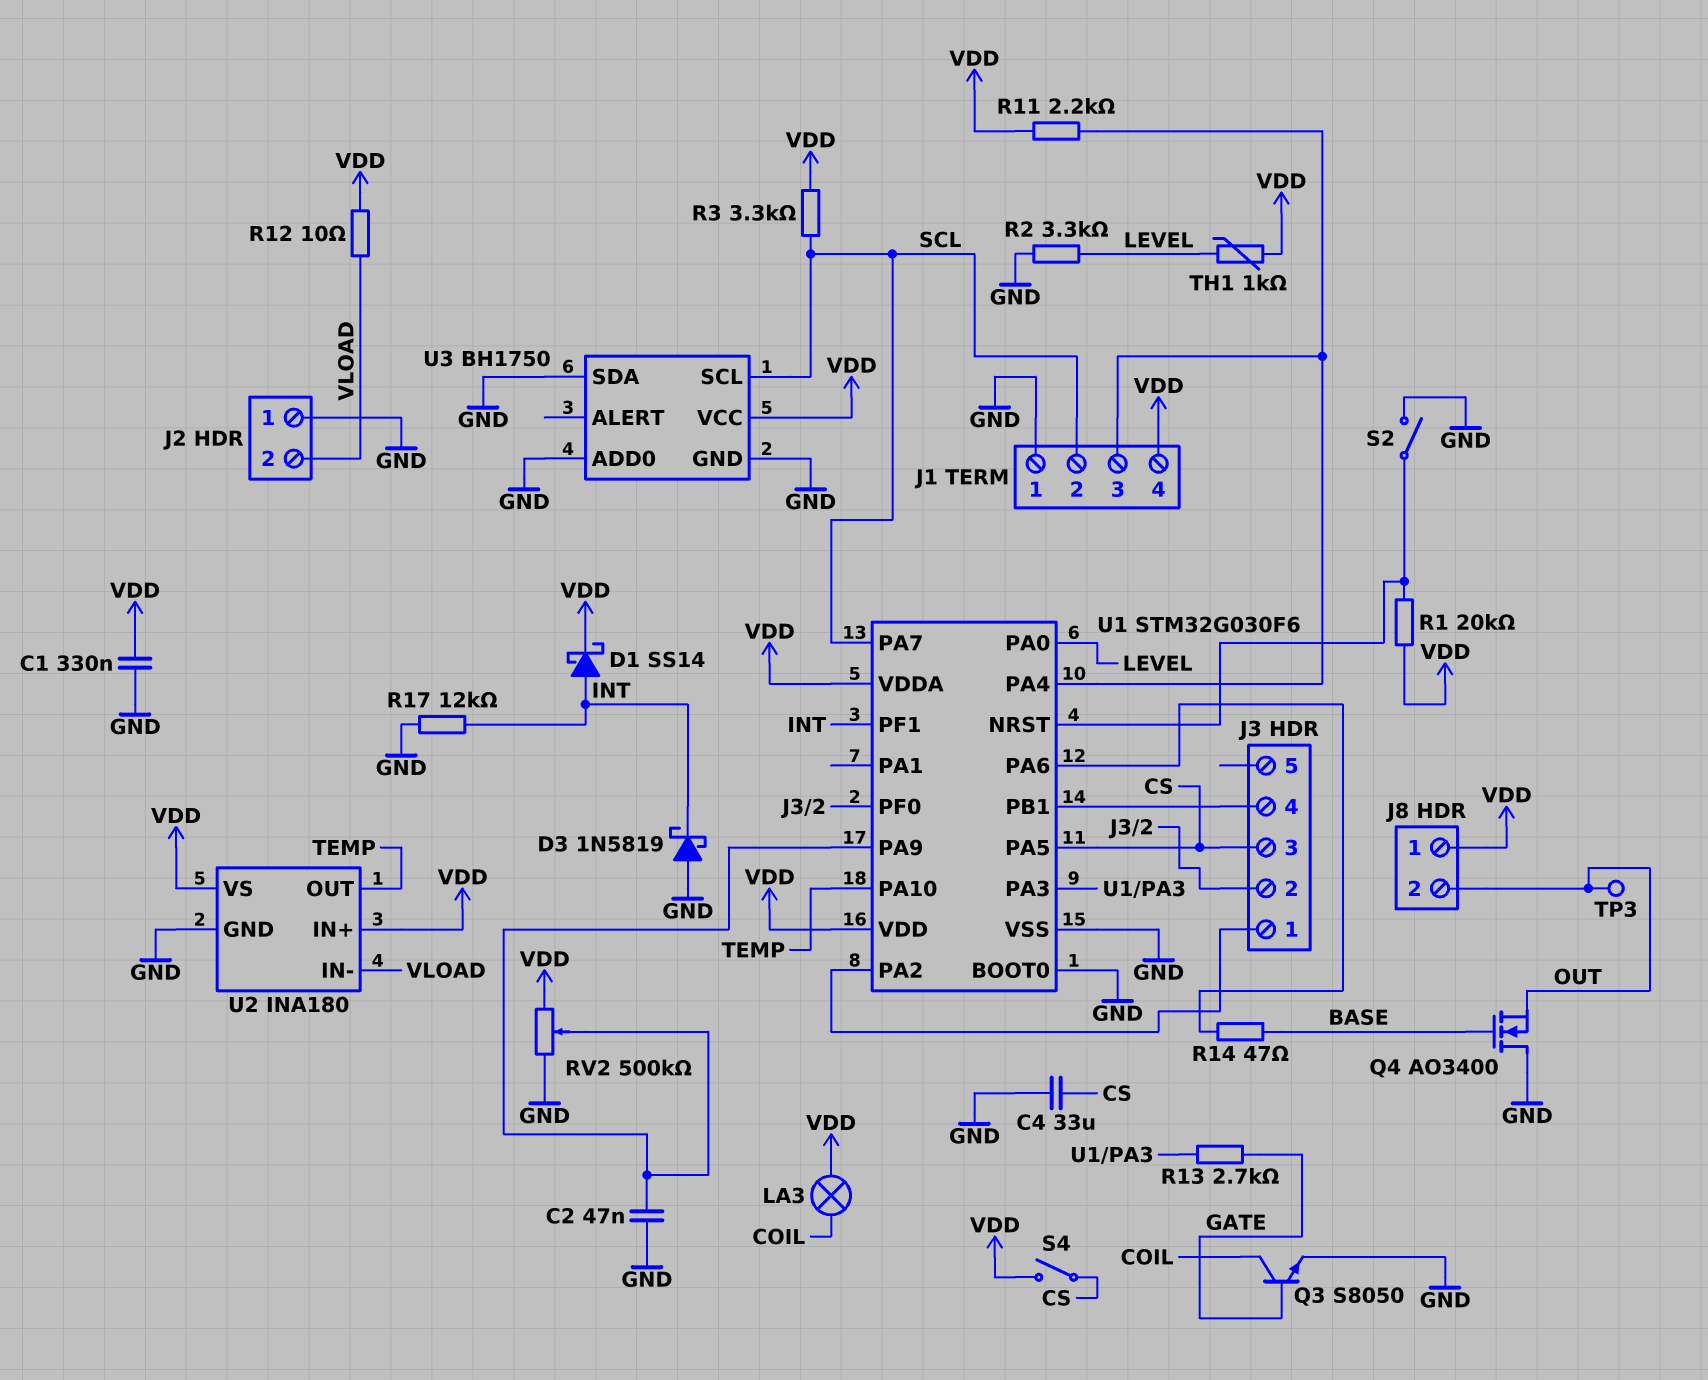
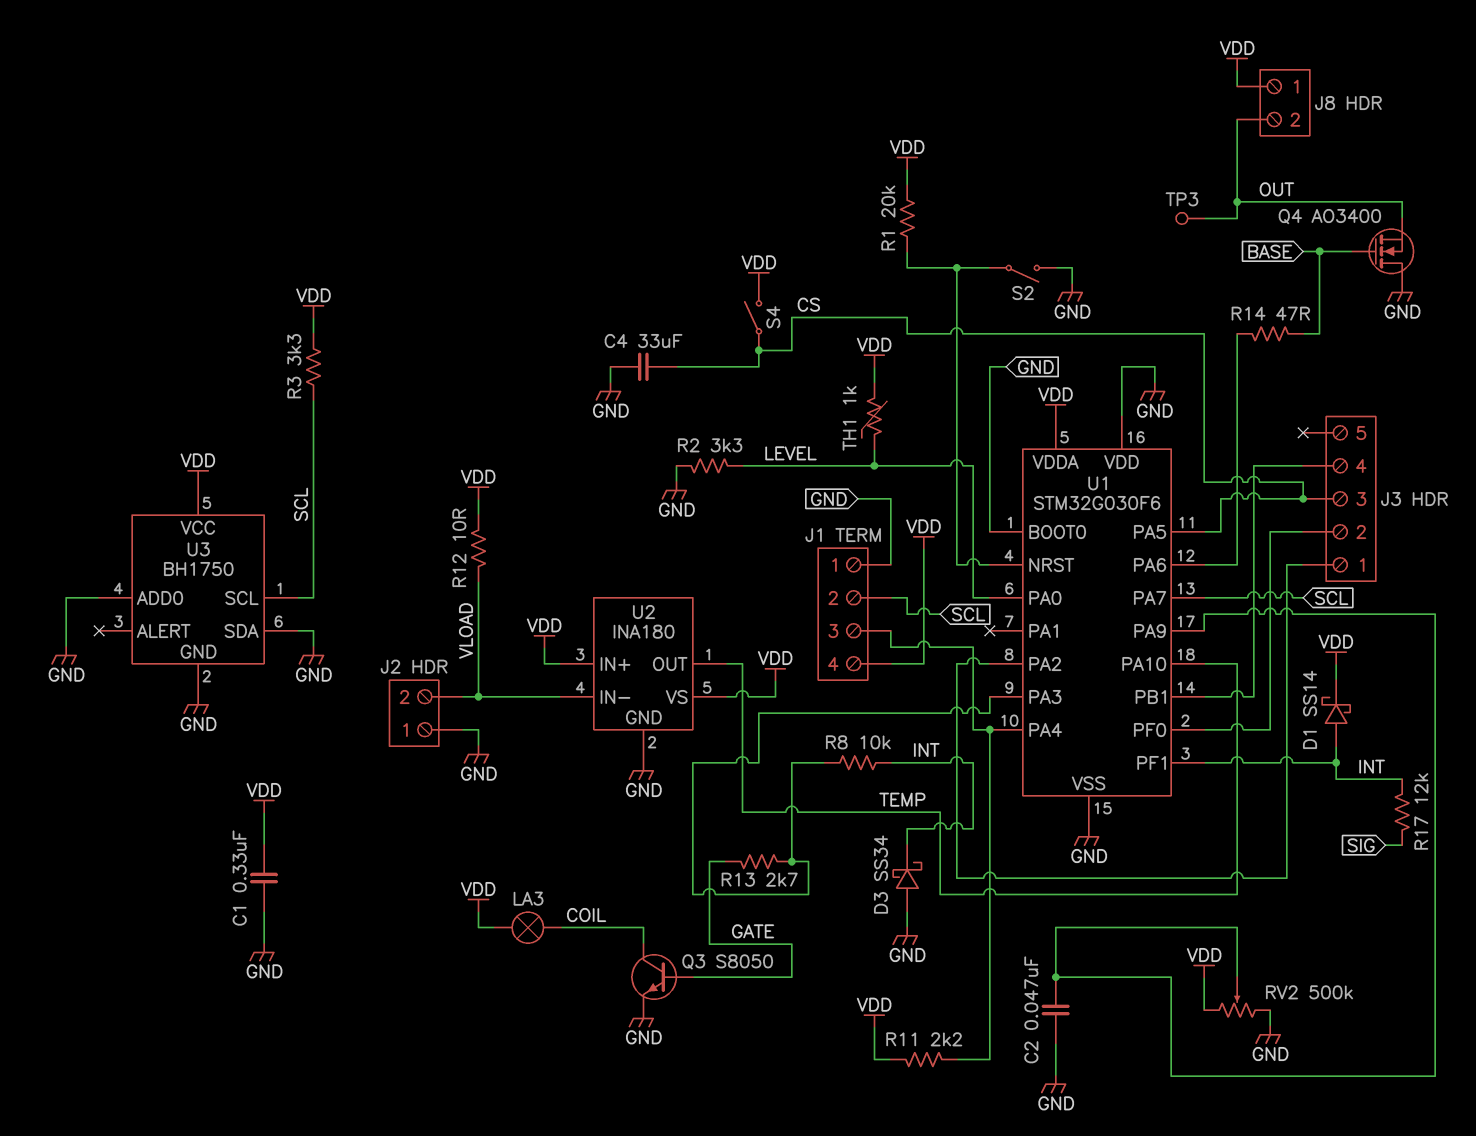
D3: schottky 1N5819 (A GND, K INT) -> schottky SS34 (A GND, K INT)
R8: none -> 10k (INT, U1/PA3)
R17: 12k (GND, INT) -> 12k (INT, SIG)
U1 pin VDD: VDD -> GND

